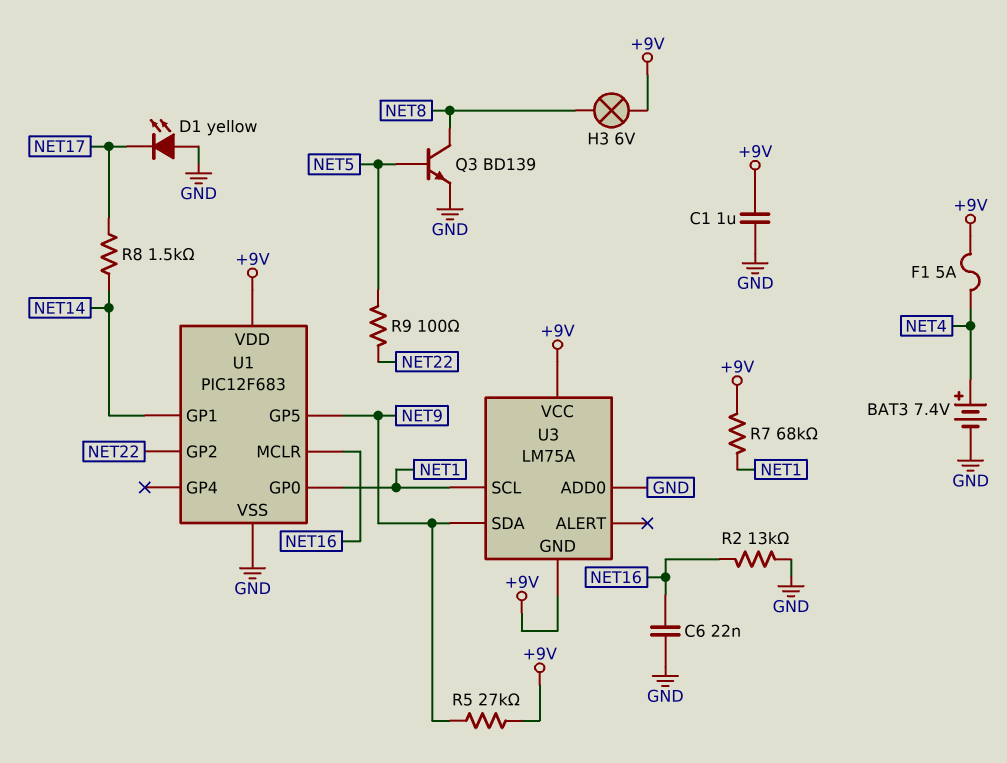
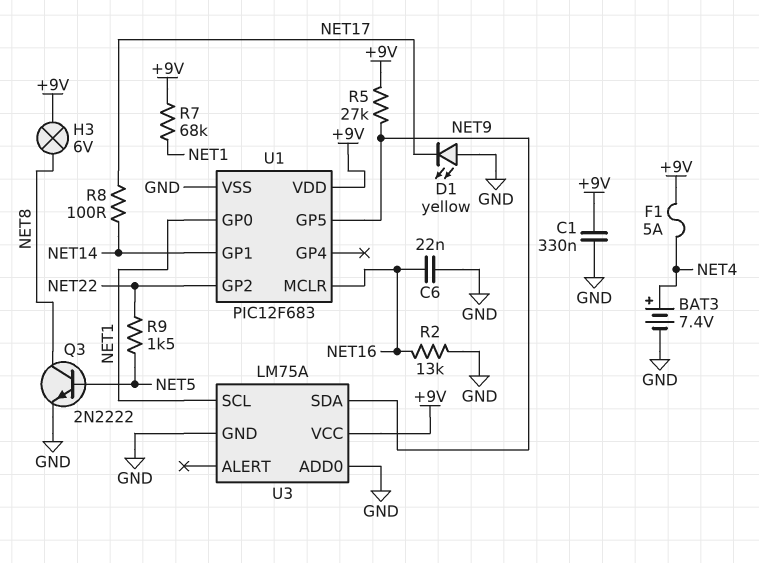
C1: 1uF (+9V, GND) -> 330nF (+9V, GND)
Q3: NPN BD139 (B NET5, C NET8, E GND) -> NPN 2N2222 (B NET5, C NET8, E GND)
R8: 1.5k (NET14, NET17) -> 100 (NET14, NET17)
R9: 100 (NET5, NET22) -> 1.5k (NET5, NET22)
U3 pin GND: +9V -> GND

